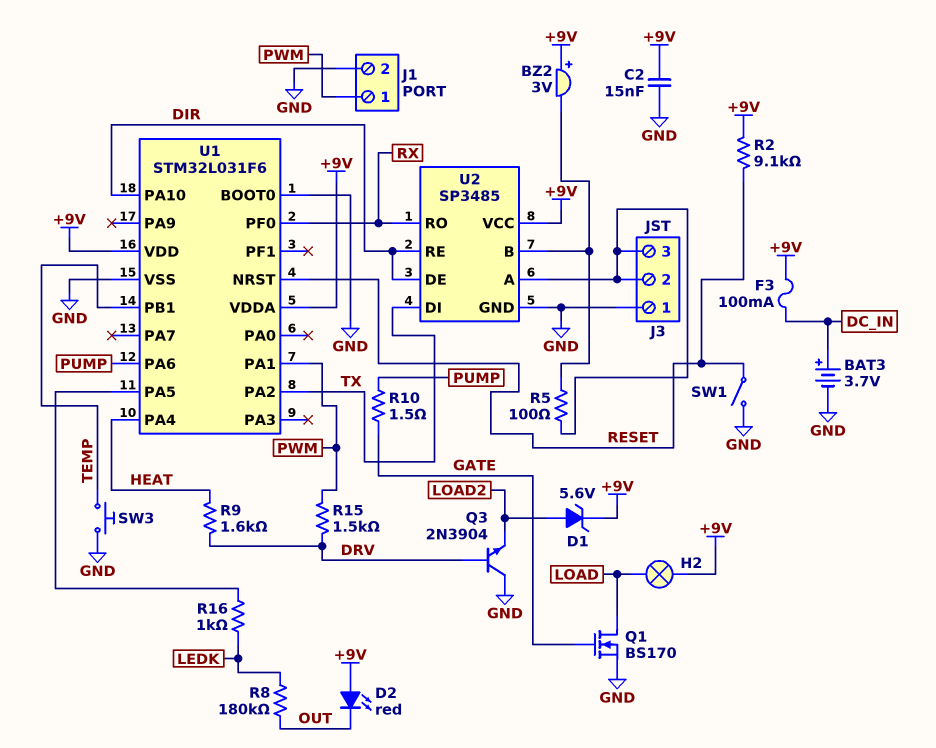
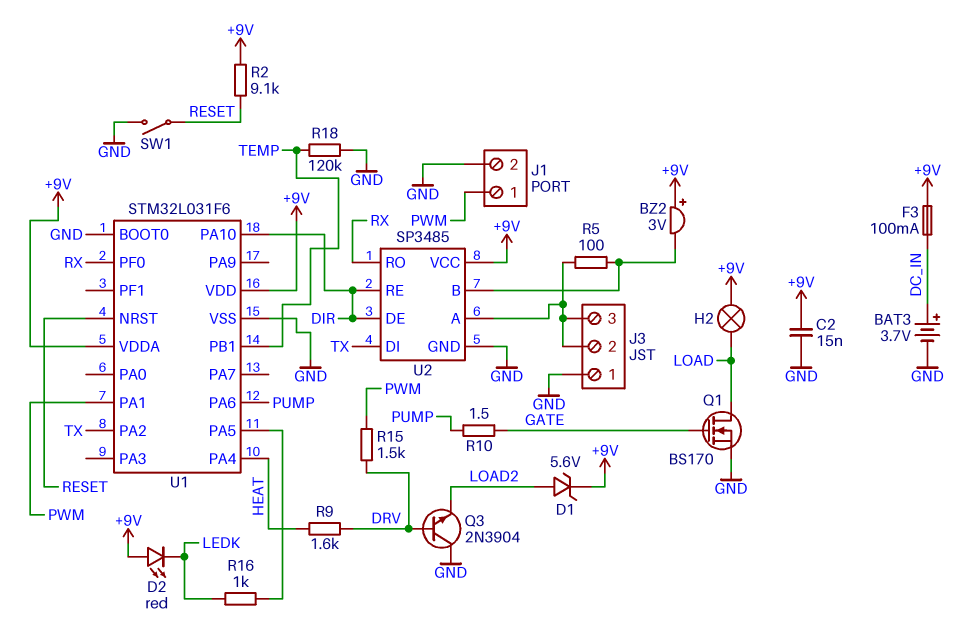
D2: LED red (A +9V, K OUT) -> LED red (A +9V, K LEDK)
R8: 180k (LEDK, OUT) -> none
R18: none -> 120k (GND, TEMP)
SW3: button (GND, TEMP) -> none

